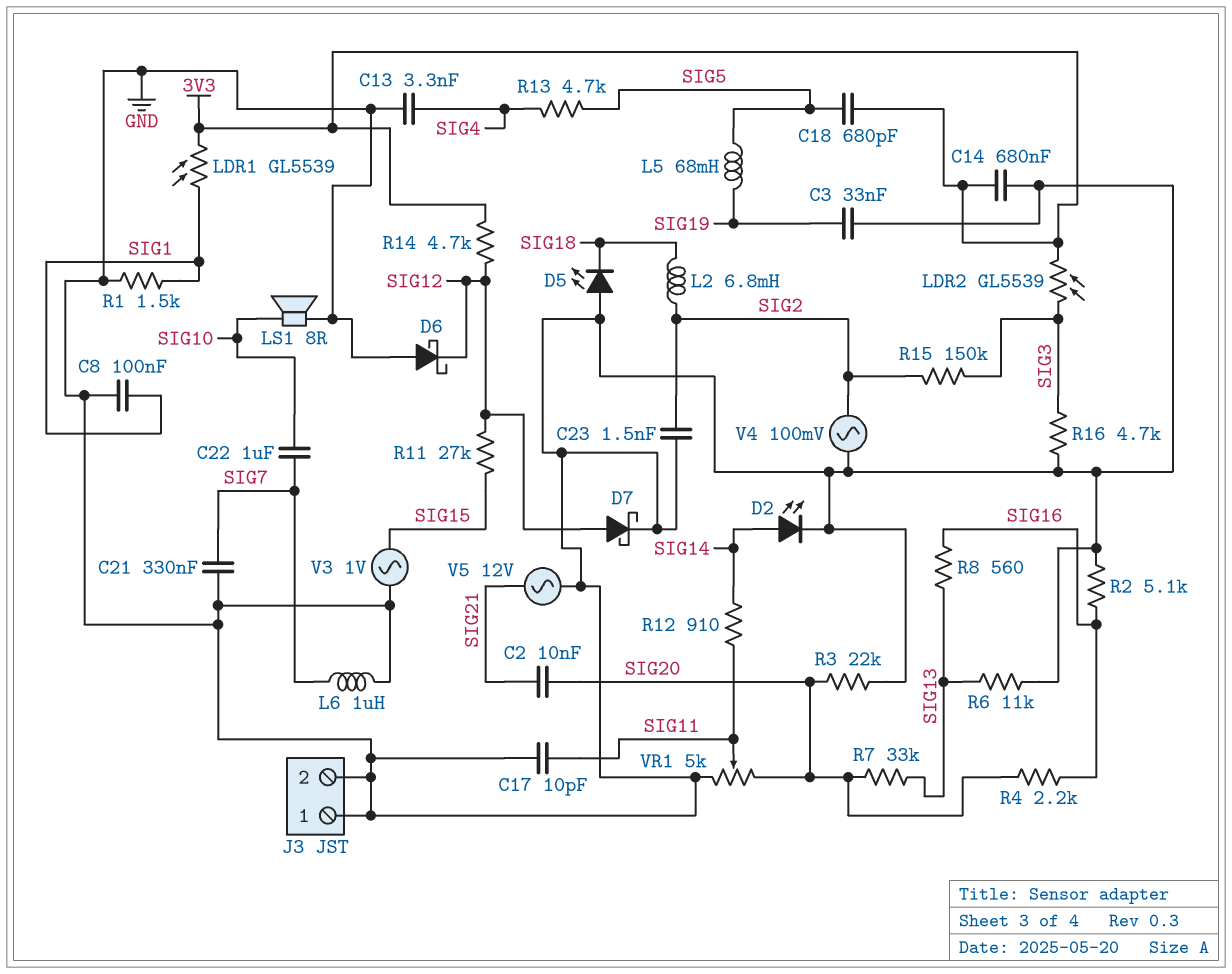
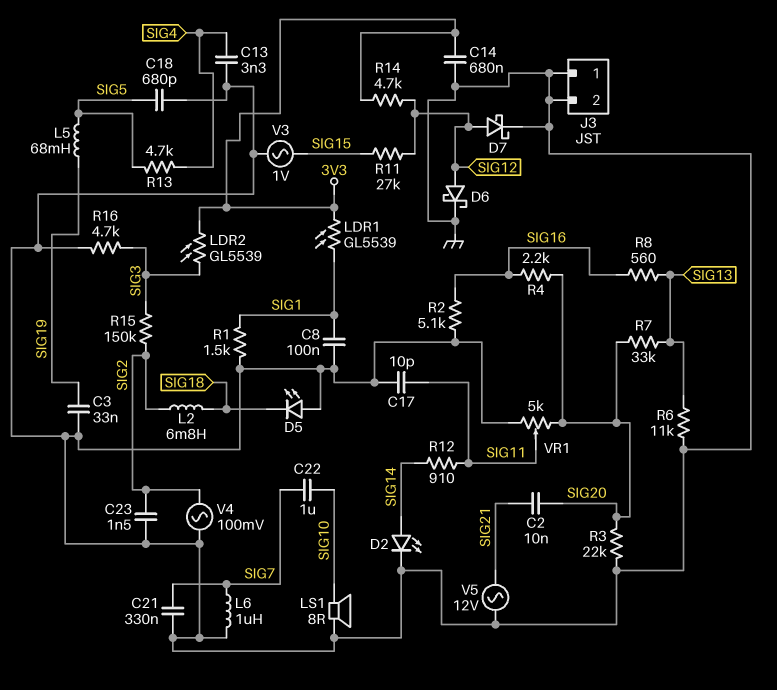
C18: 680pF (3V3, SIG5) -> 680pF (GND, SIG5)
D6: schottky (A GND, K SIG12) -> schottky (A SIG12, K GND)

